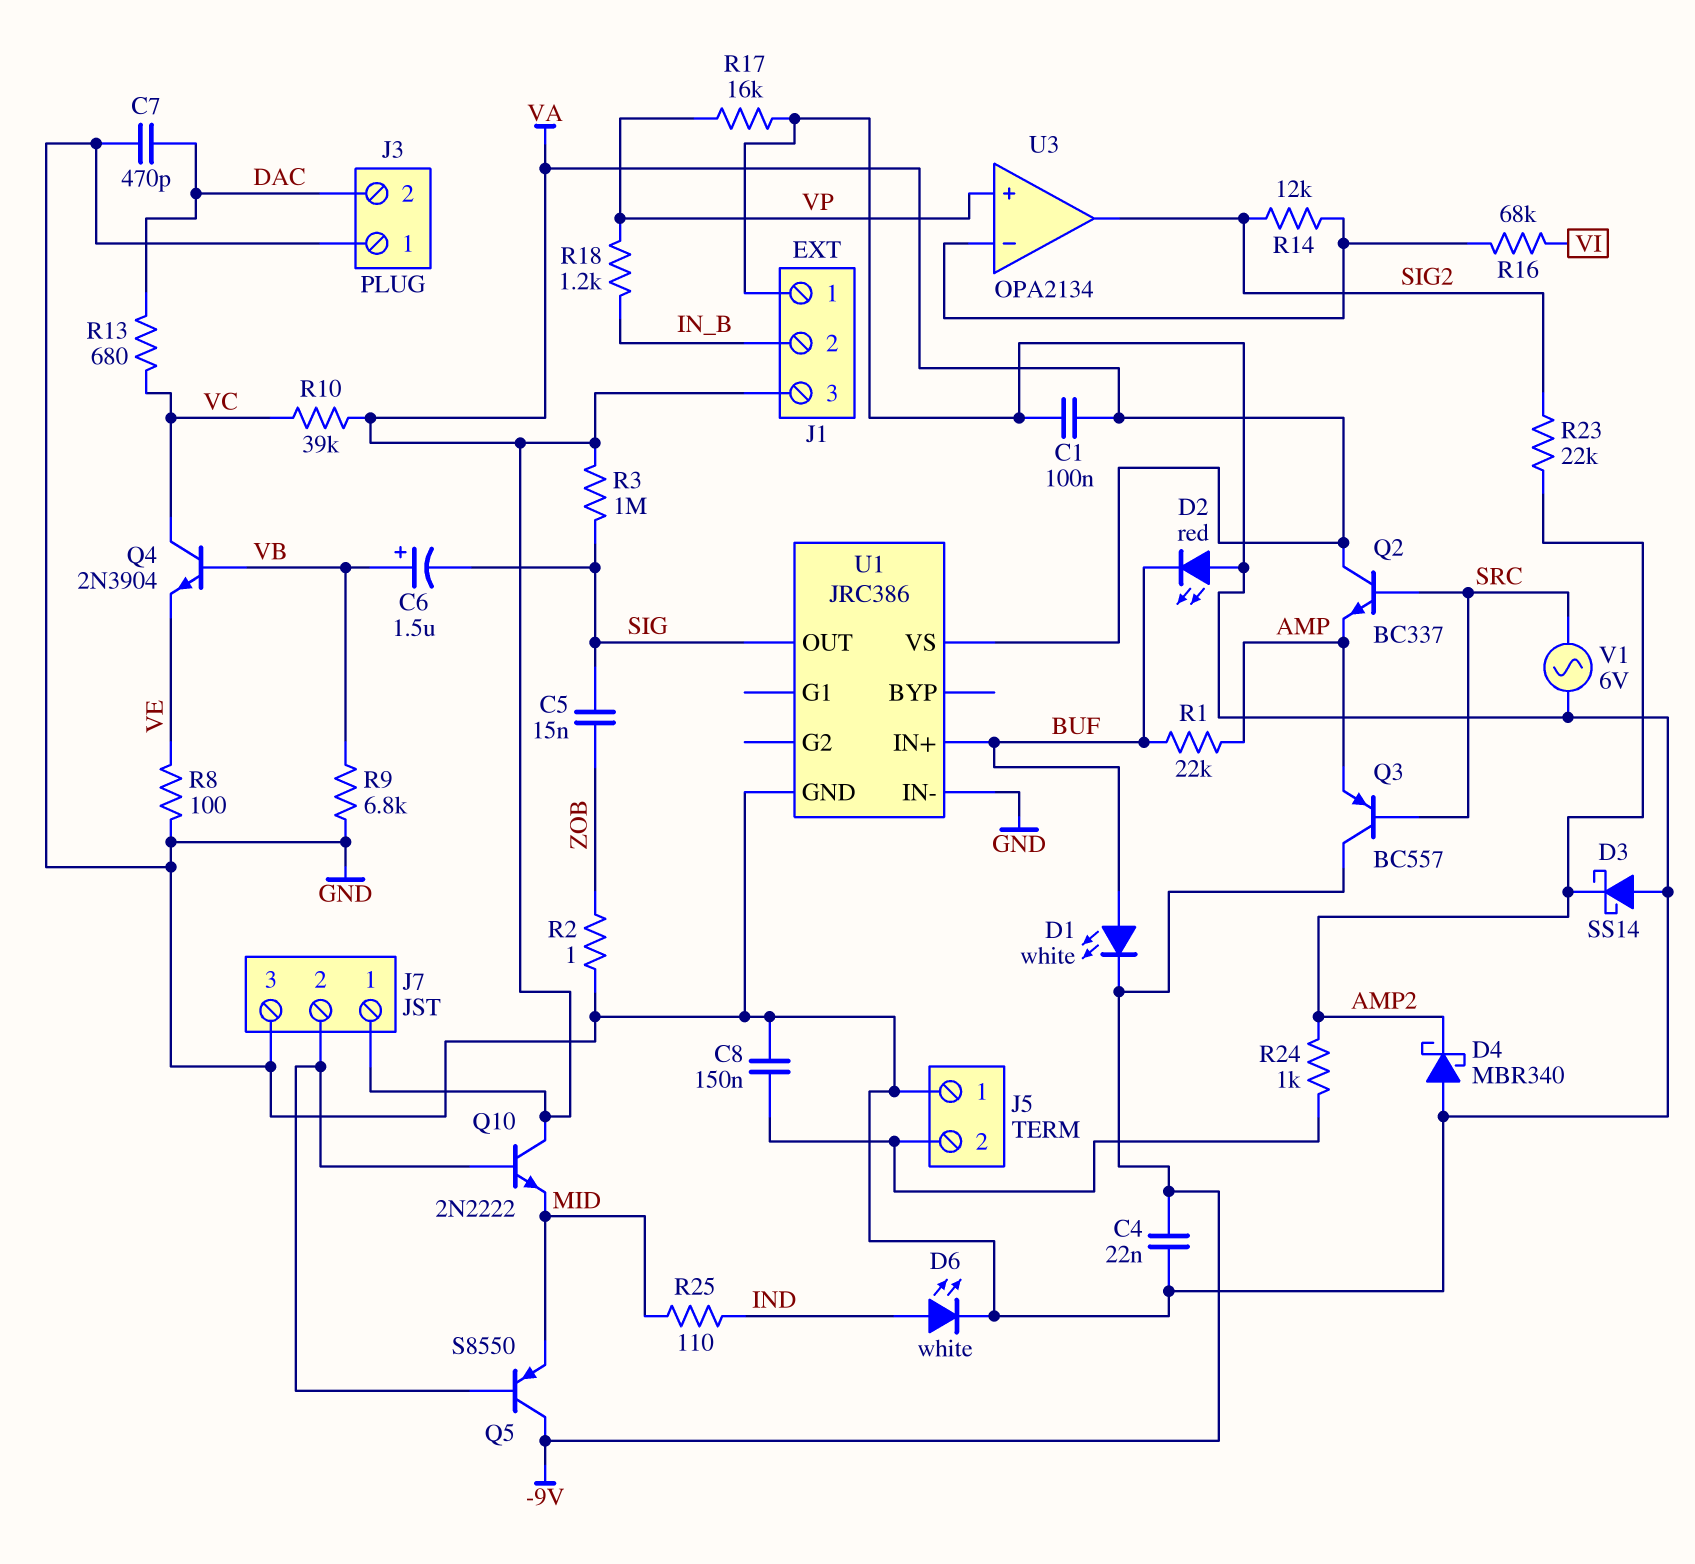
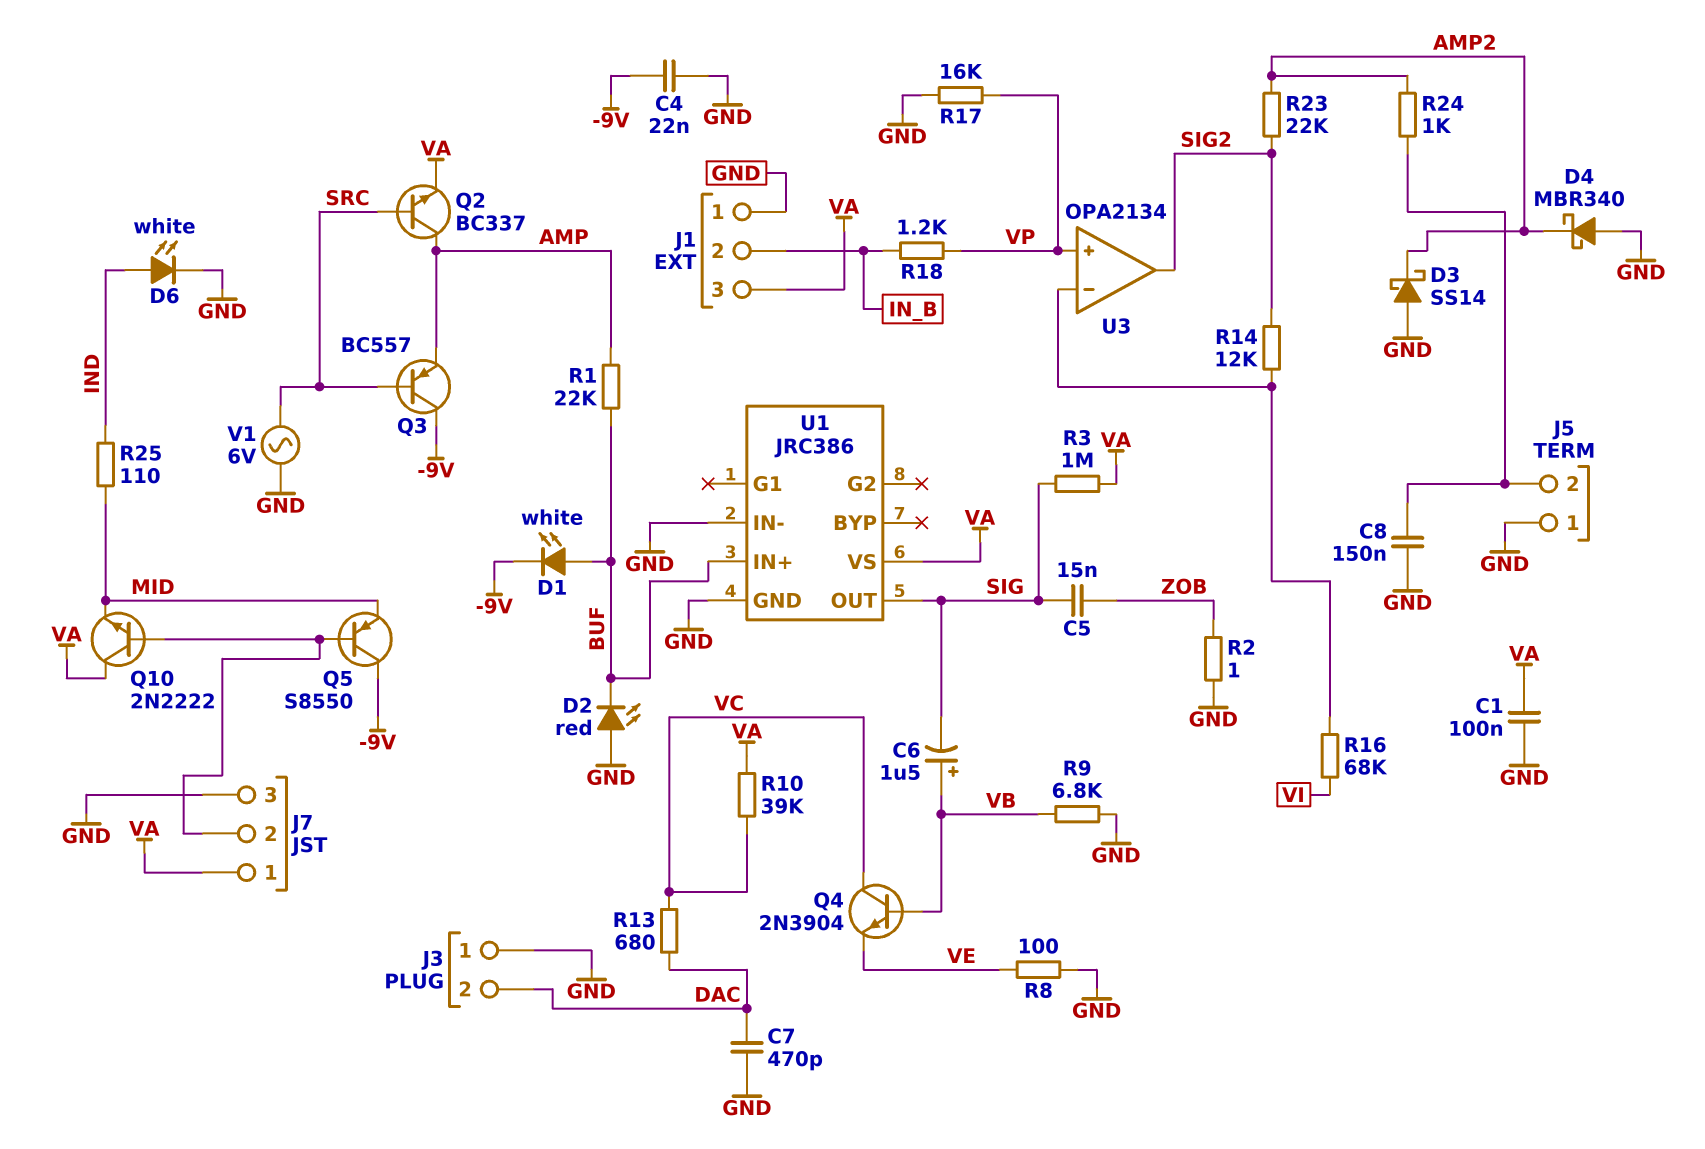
Q2: NPN BC337 (B SRC, C VA, E AMP) -> NPN BC337 (B SRC, C AMP, E VA)

